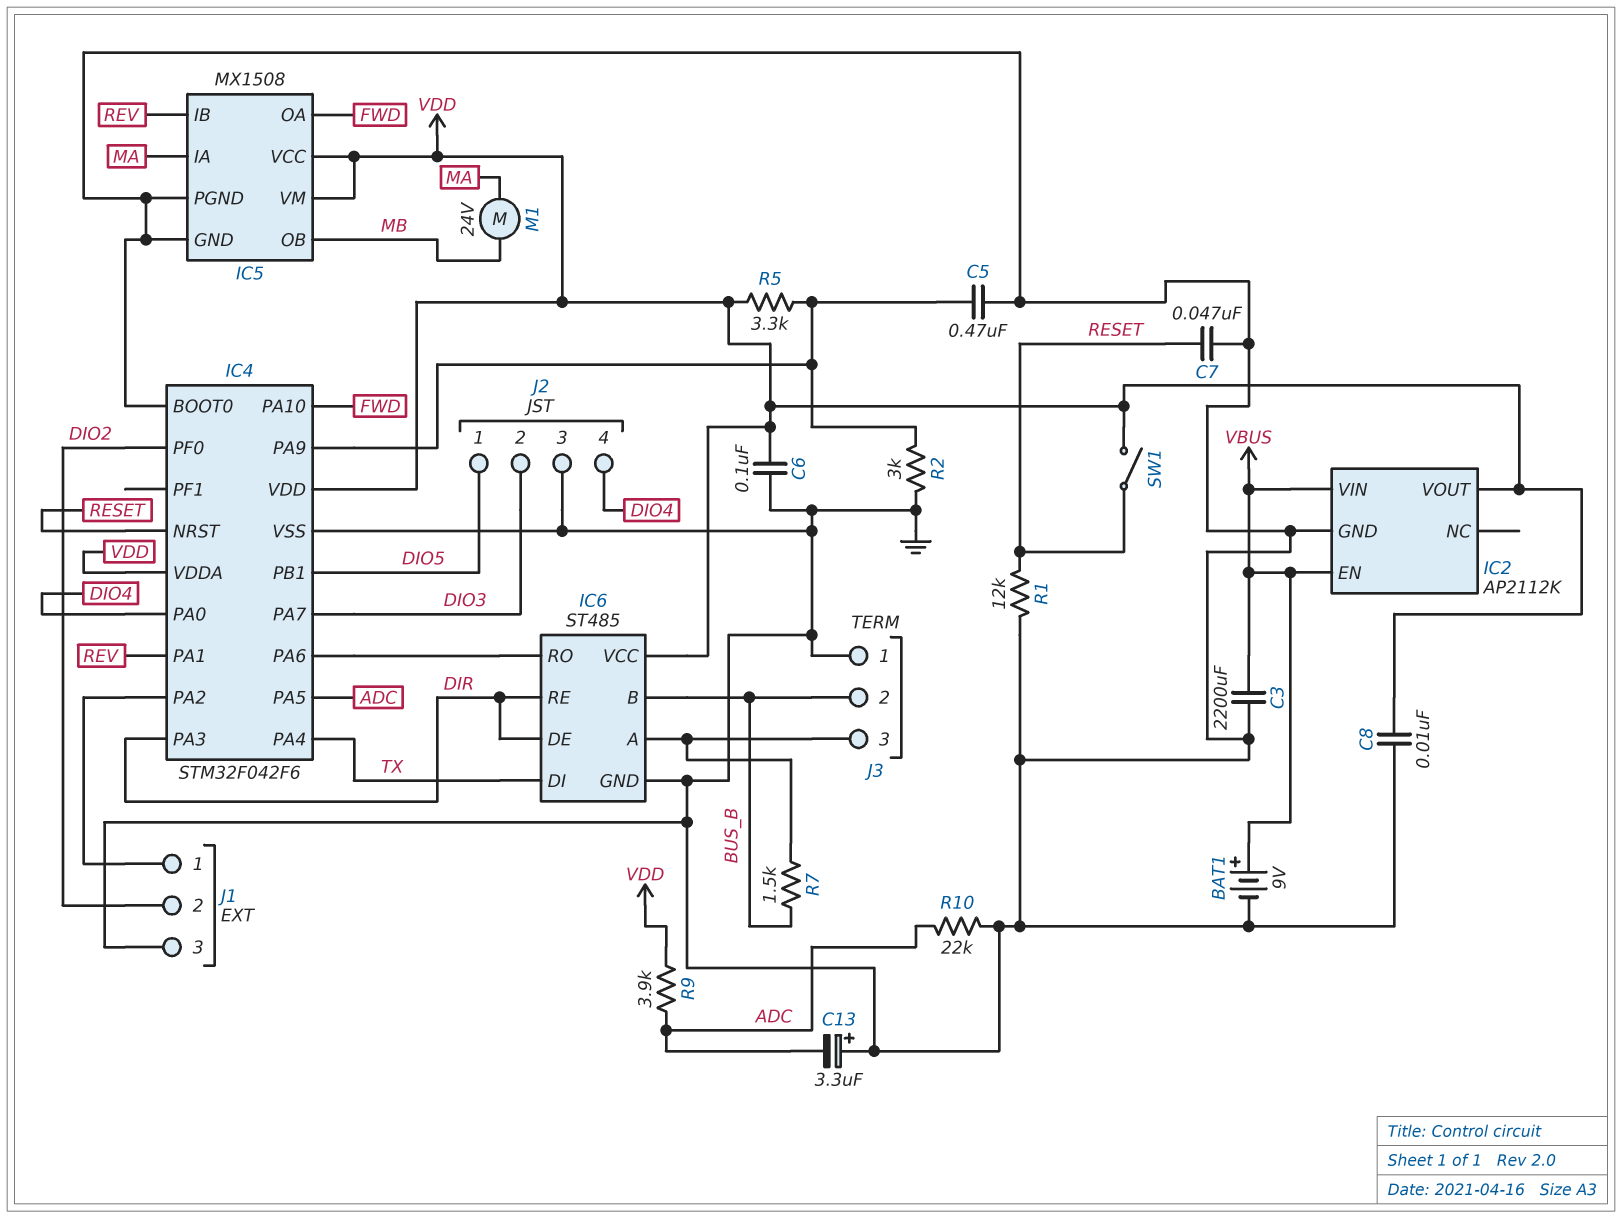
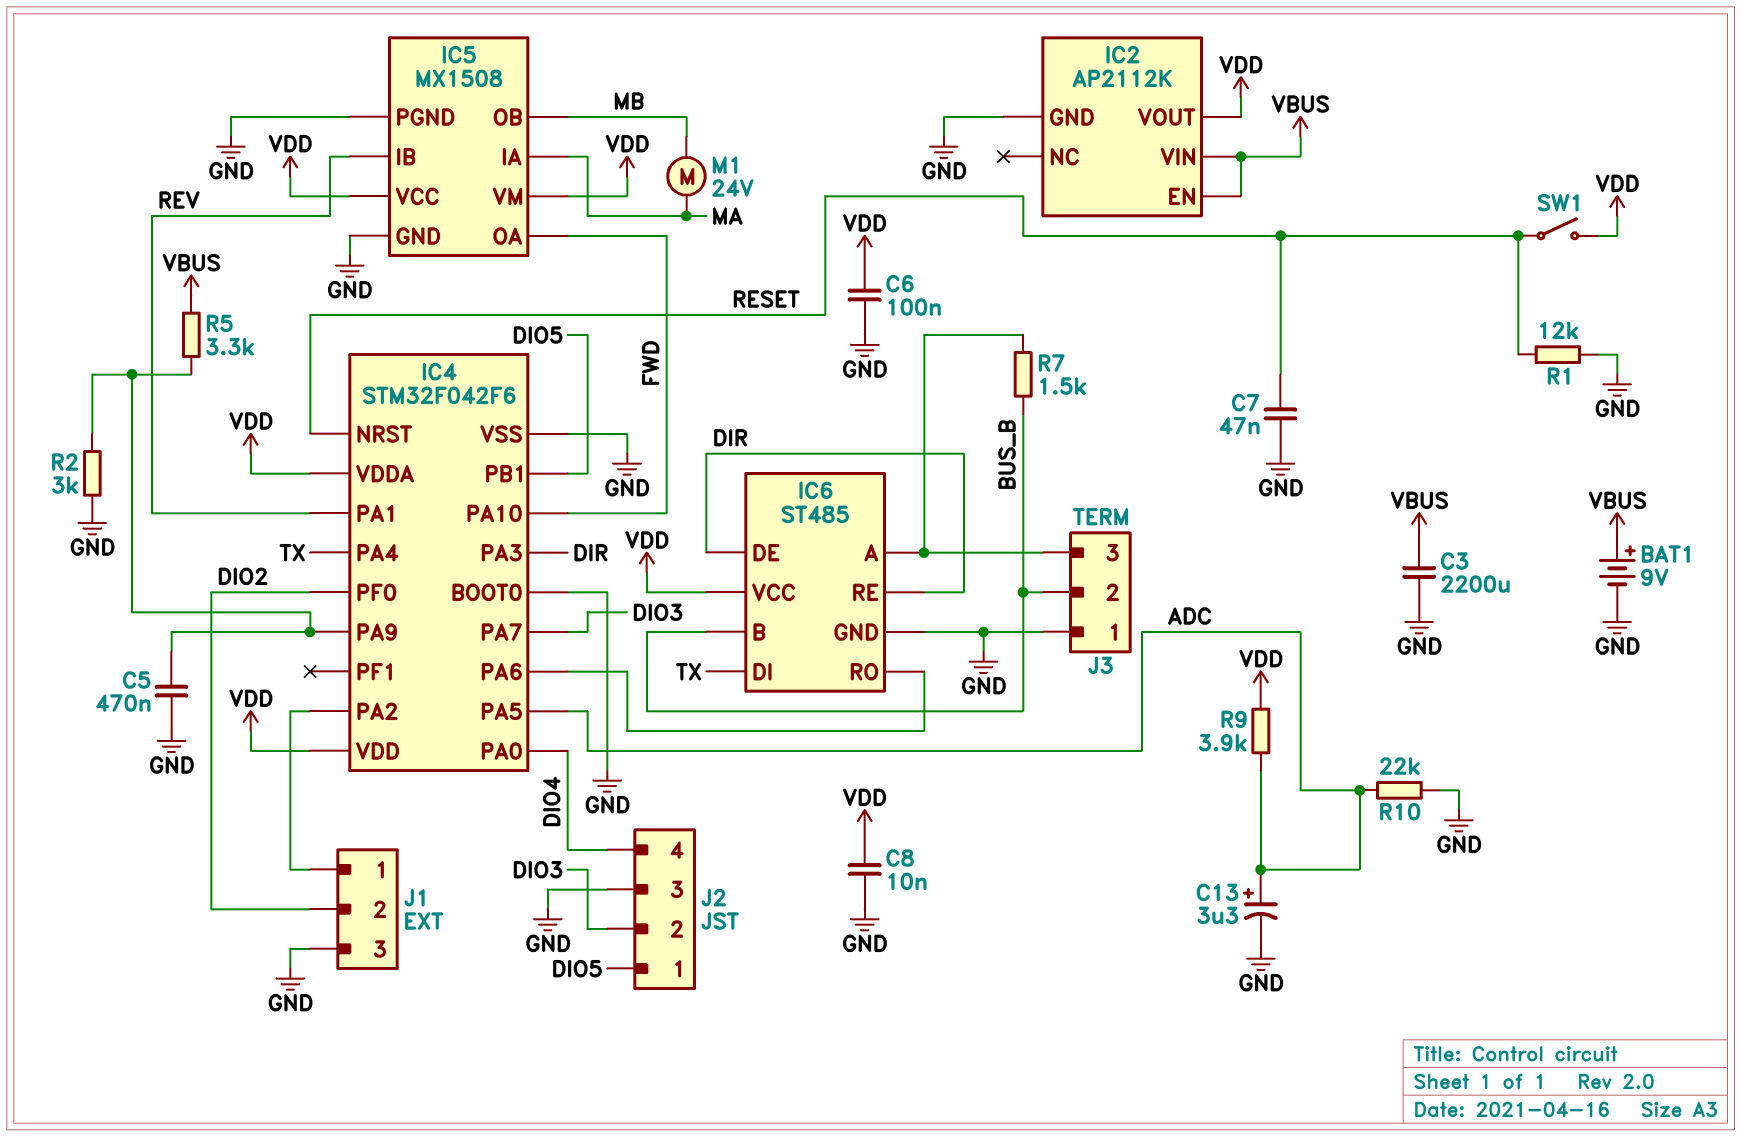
C13: 3.3uF (plus GND, minus ADC) -> 3.3uF (plus ADC, minus GND)
R5: 3.3k (IC4/PA9, VDD) -> 3.3k (IC4/PA9, VBUS)

